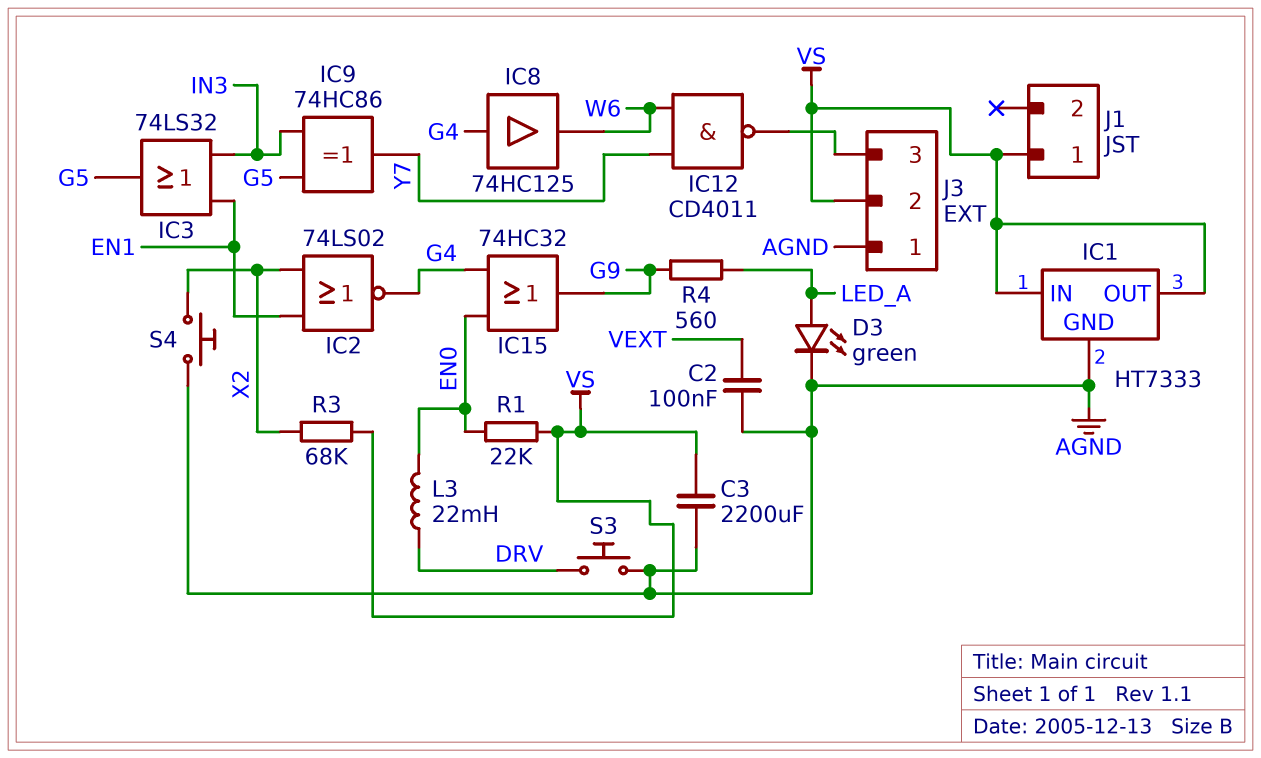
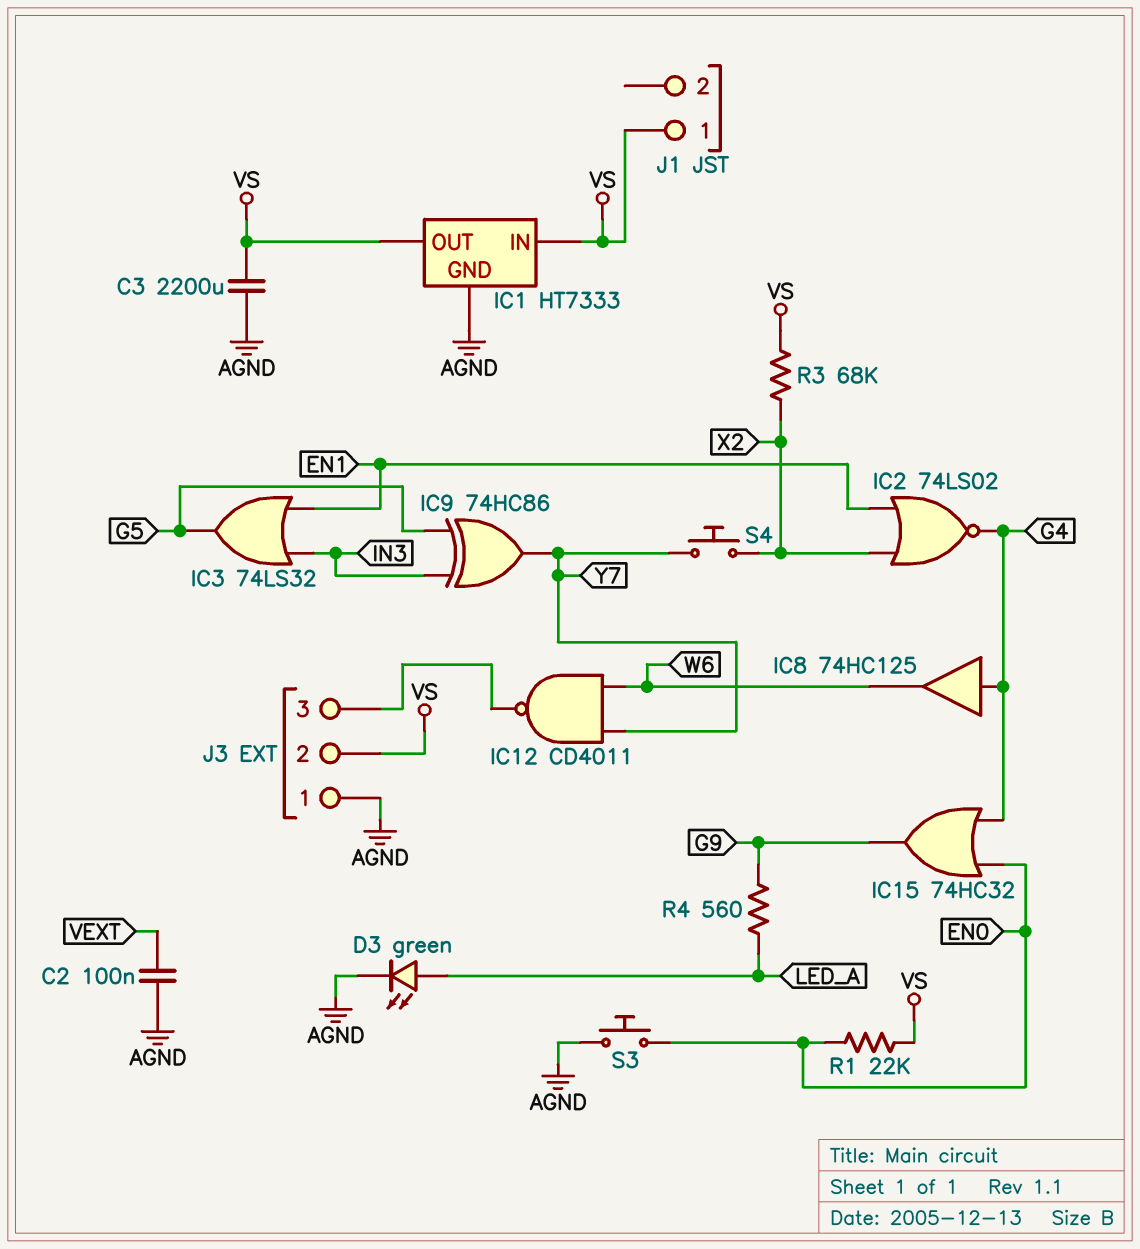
L3: 22mH (DRV, EN0) -> none
S3: button (AGND, DRV) -> button (AGND, EN0)
S4: button (AGND, X2) -> button (X2, Y7)

